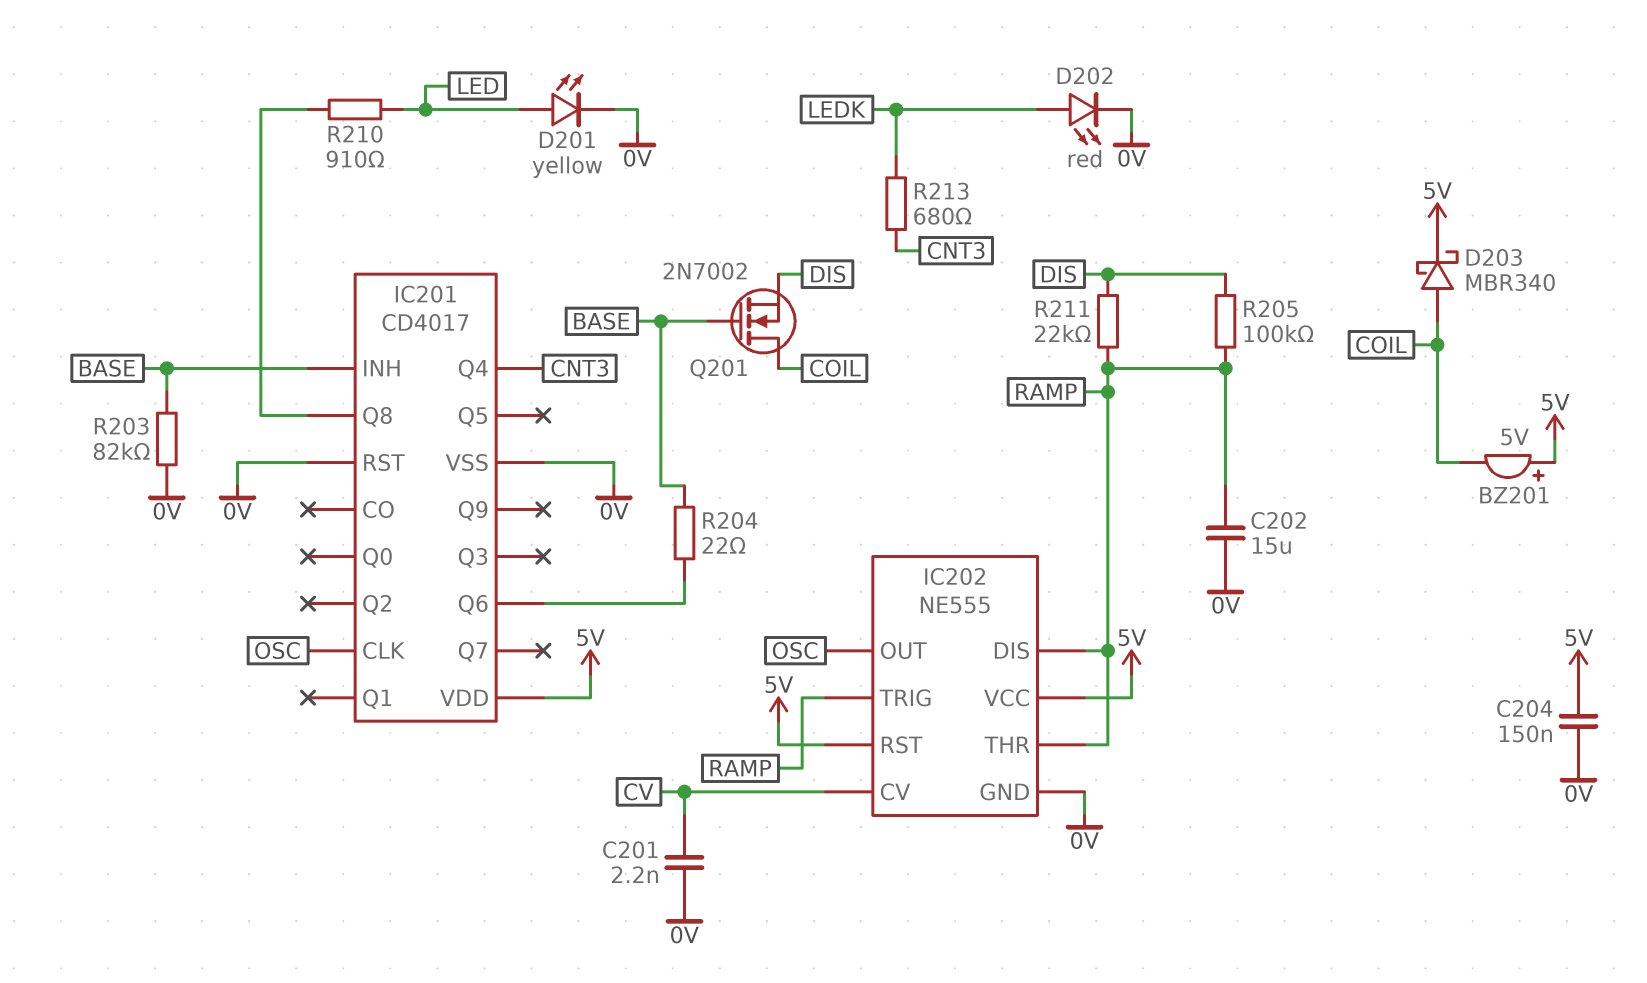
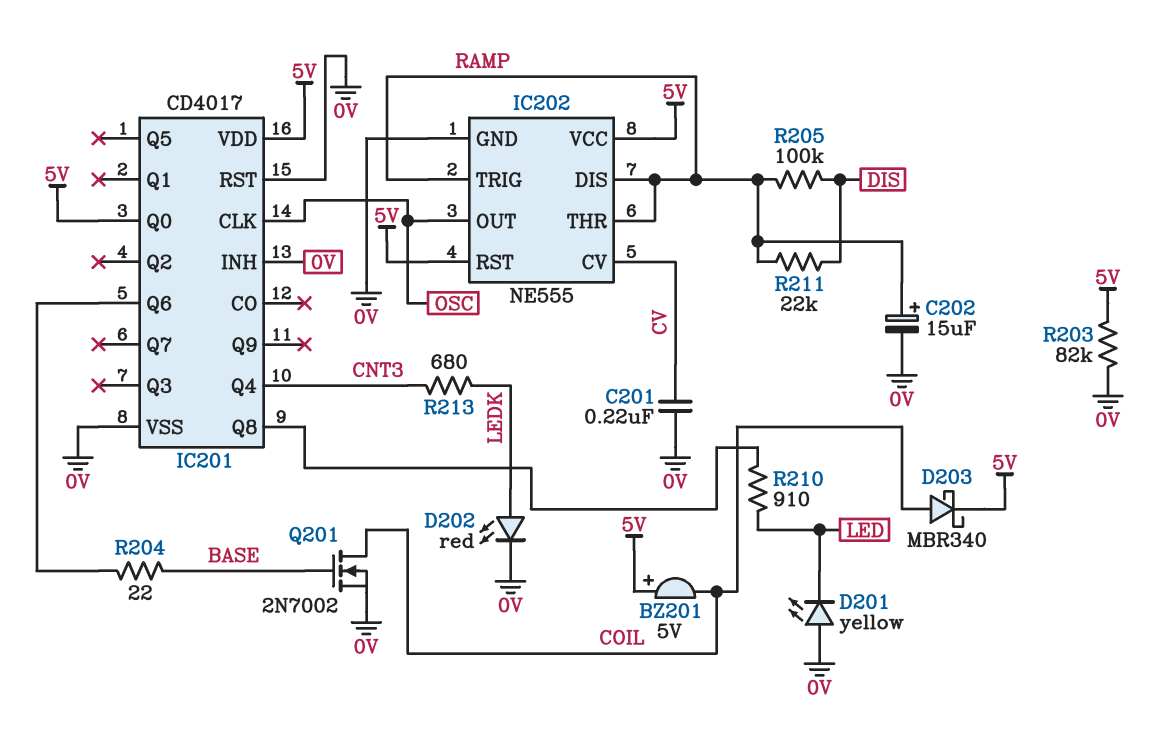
C201: 2.2nF (0V, CV) -> 220nF (0V, CV)
C202: 15uF (0V, RAMP) -> 15uF (plus RAMP, minus 0V)
C204: 150nF (0V, 5V) -> none
D201: LED yellow (A LED, K 0V) -> LED yellow (A 0V, K LED)
IC201 pin INH: BASE -> 0V
IC201 pin Q0: none -> 5V
Q201: NMOS 2N7002 (G BASE, D COIL, S DIS) -> NMOS 2N7002 (G BASE, D COIL, S 0V)
R203: 82k (0V, BASE) -> 82k (0V, 5V)

